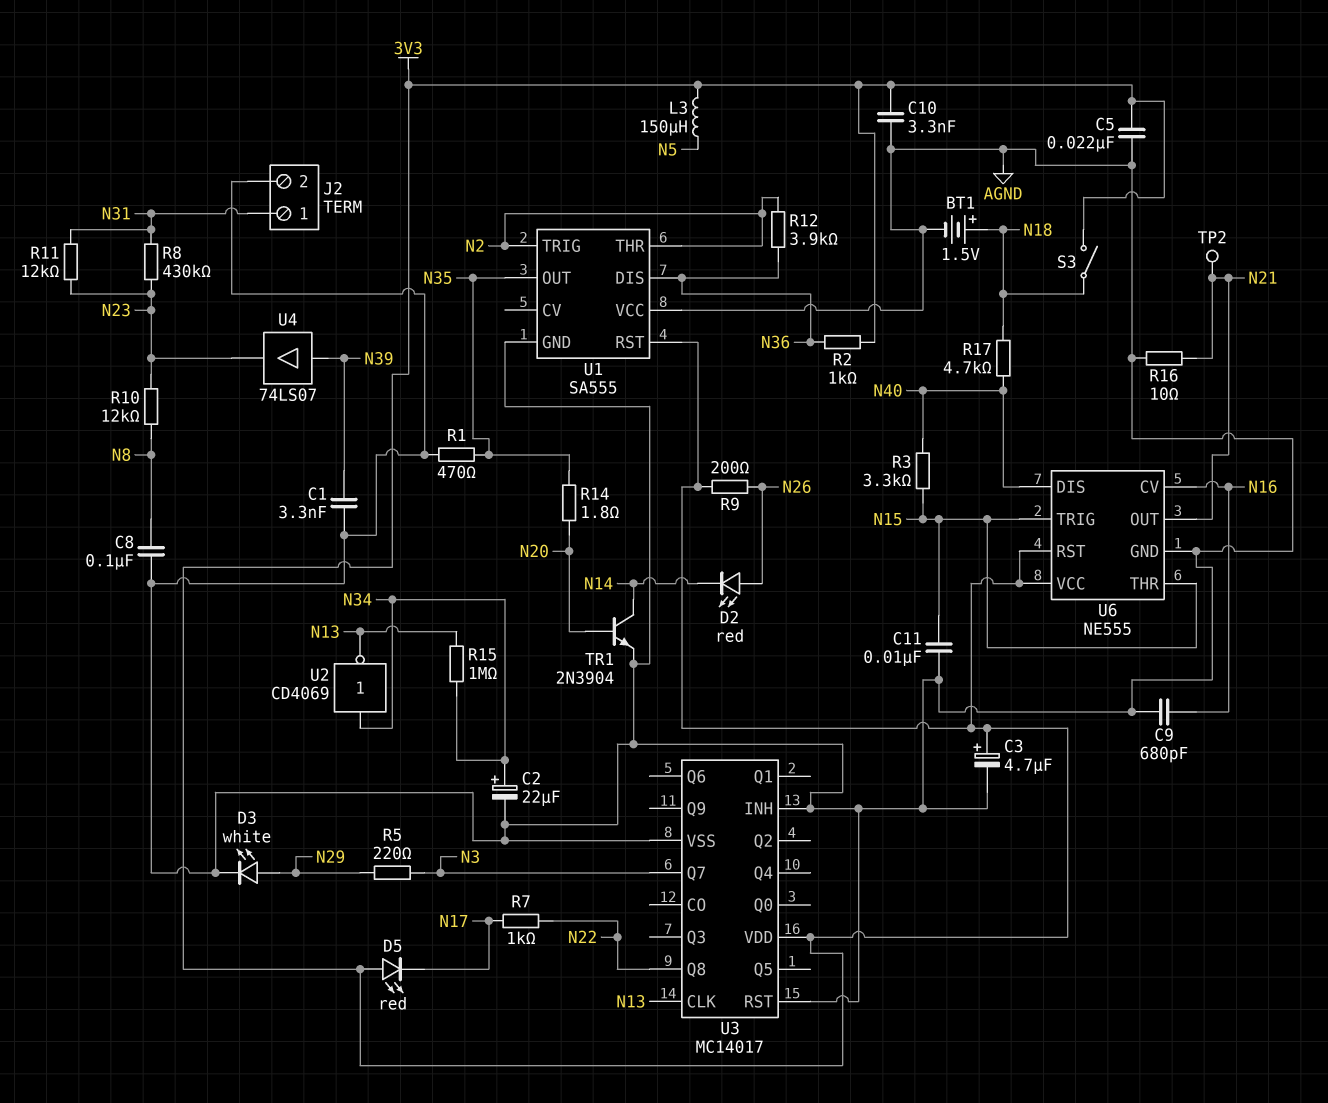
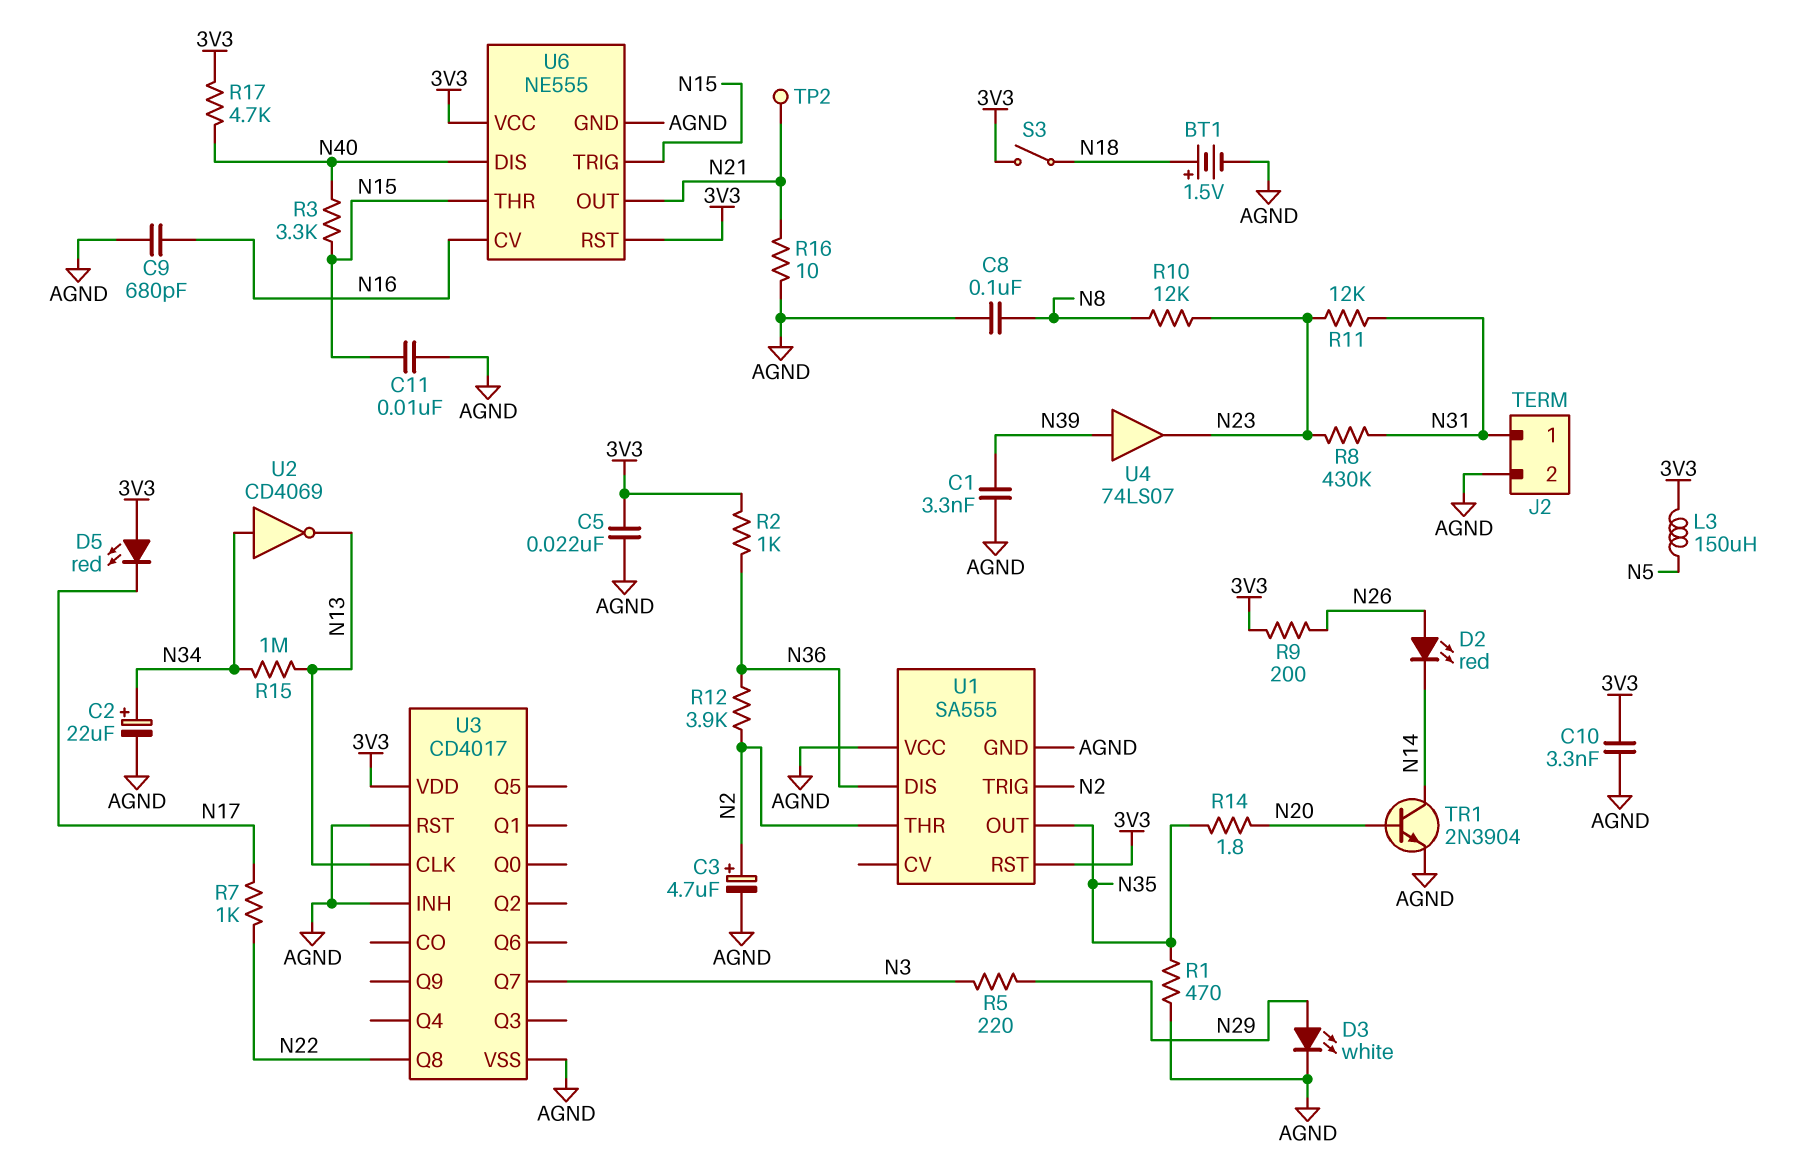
C3: 4.7uF (plus 3V3, minus AGND) -> 4.7uF (plus N2, minus AGND)
R17: 4.7k (N18, N40) -> 4.7k (3V3, N40)
U3: MC14017 -> CD4017

